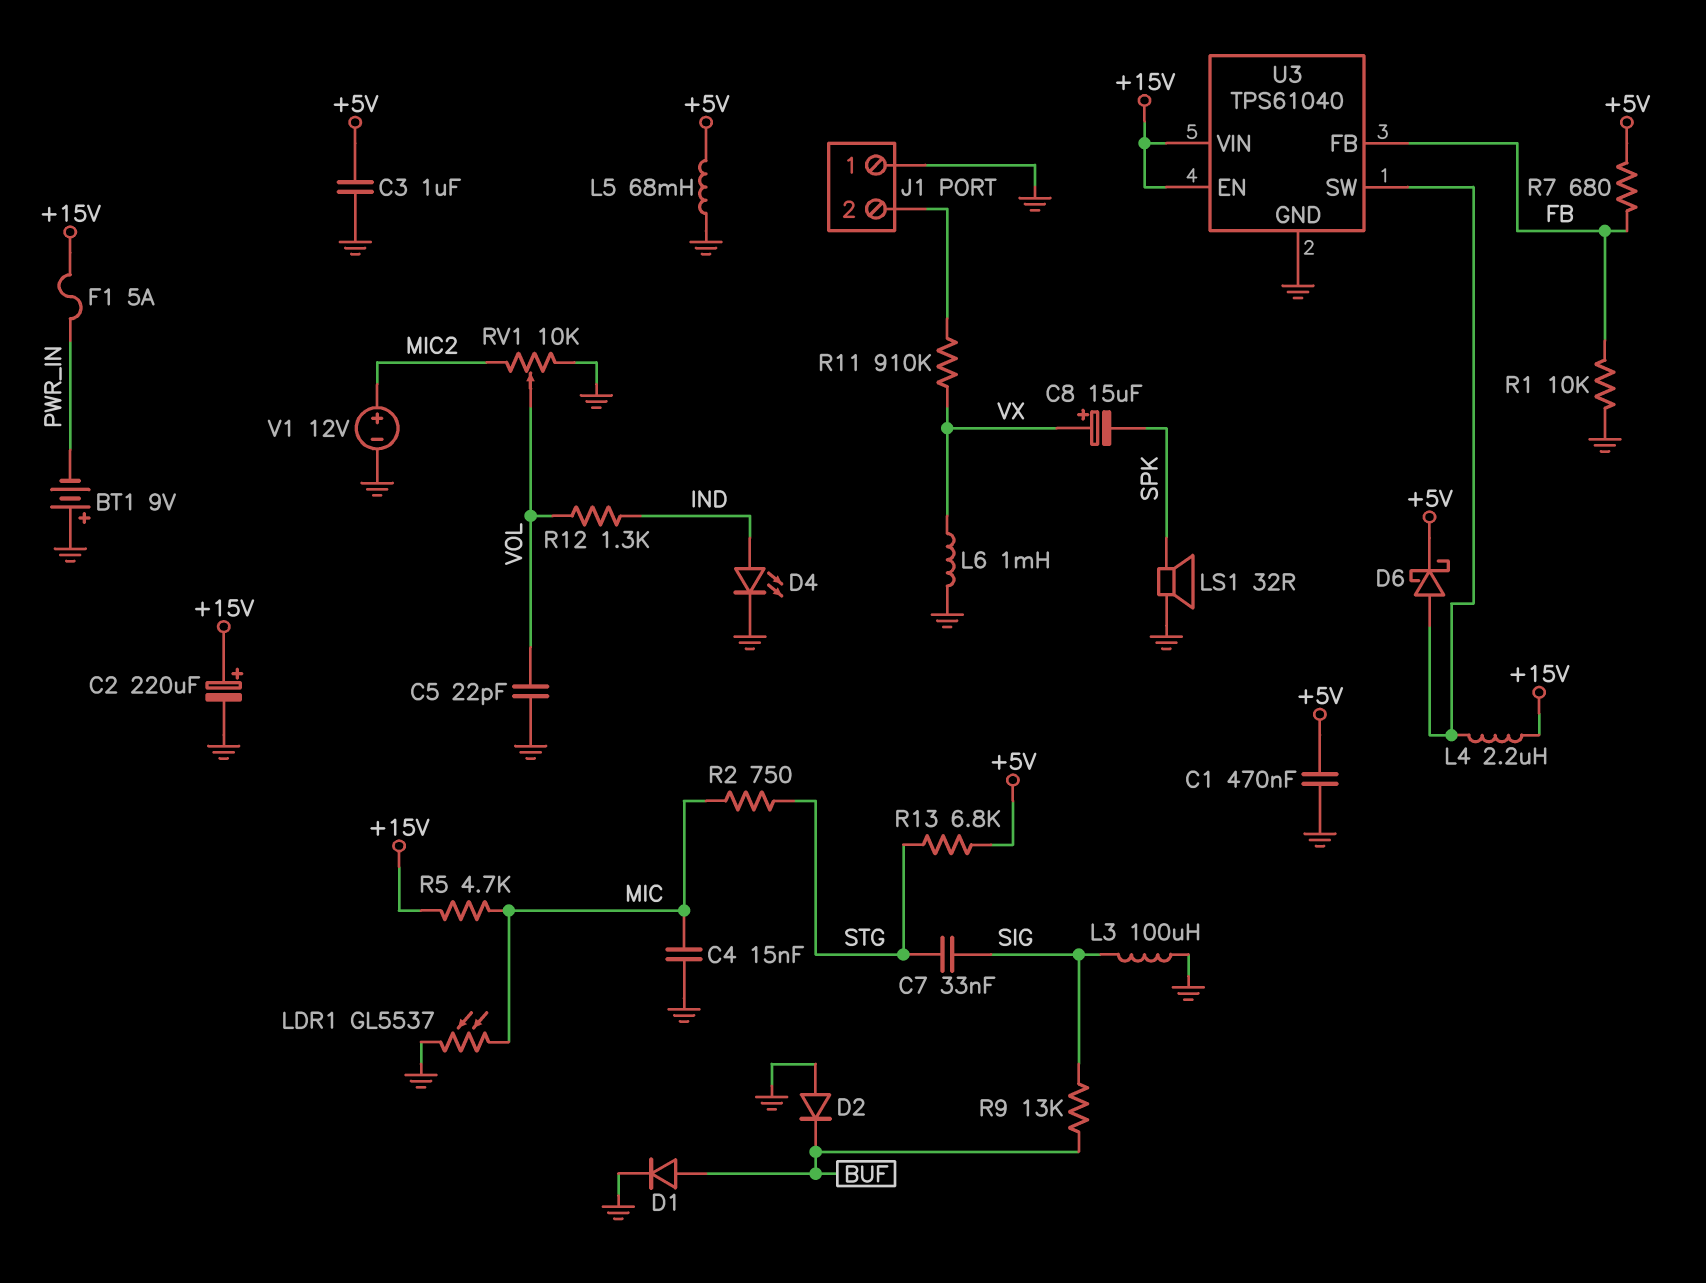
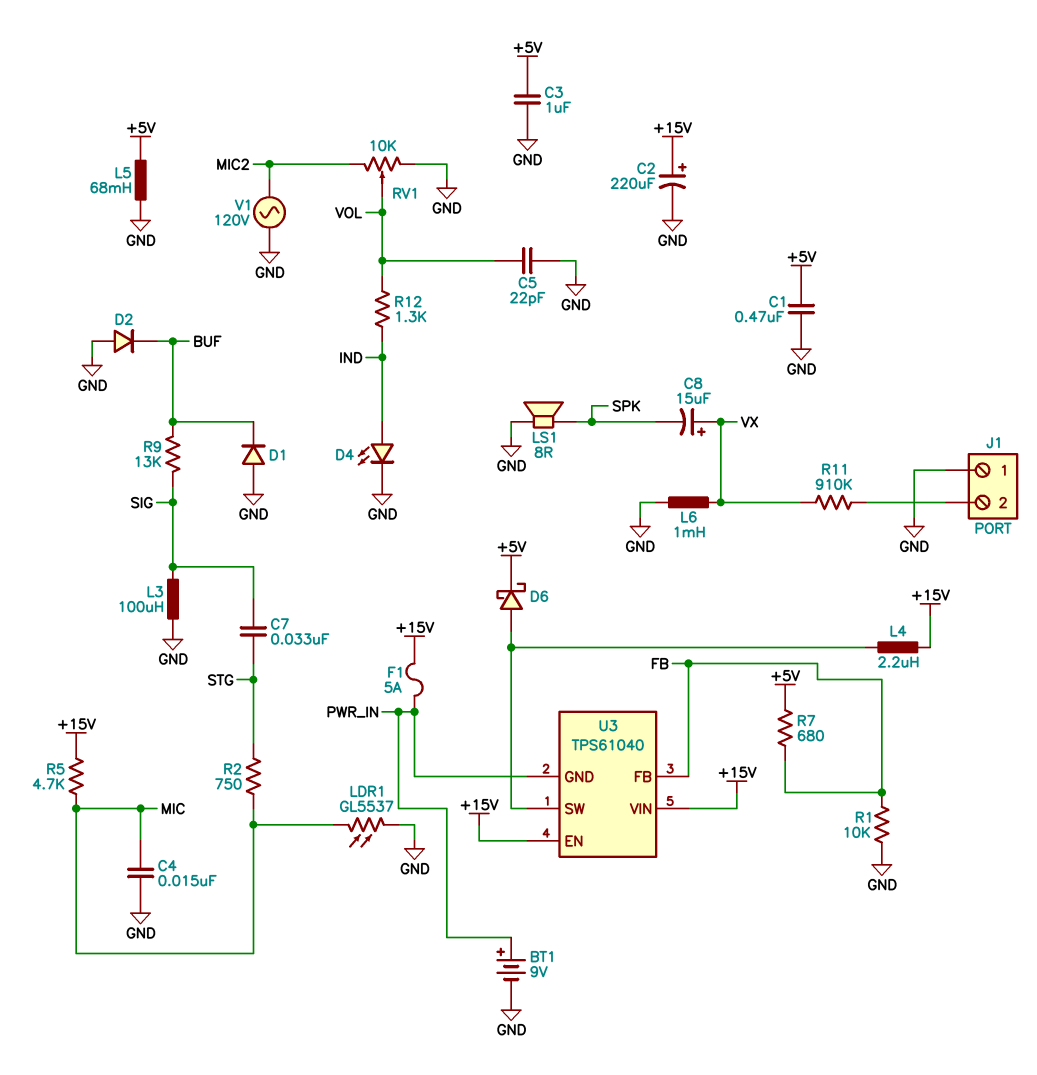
BT1: 9V (plus GND, minus PWR_IN) -> 9V (plus PWR_IN, minus GND)
D1: diode (A BUF, K GND) -> diode (A GND, K BUF)
LS1: speaker 32R (GND, SPK) -> speaker 8R (GND, SPK)
R13: 6.8k (+5V, STG) -> none
U3 pin GND: GND -> PWR_IN
V1: 12V (plus MIC2, minus GND) -> AC 120V (GND, MIC2)

